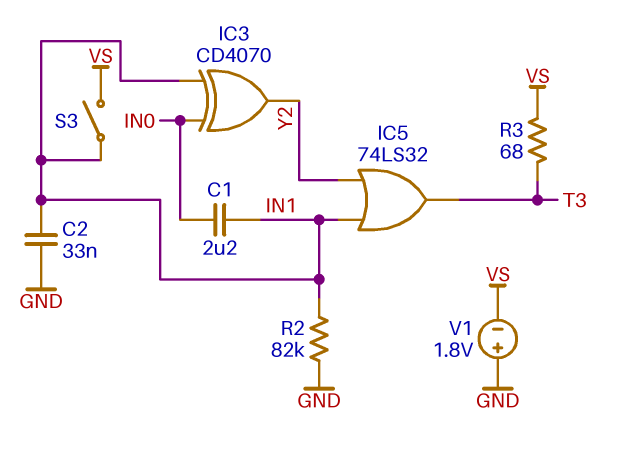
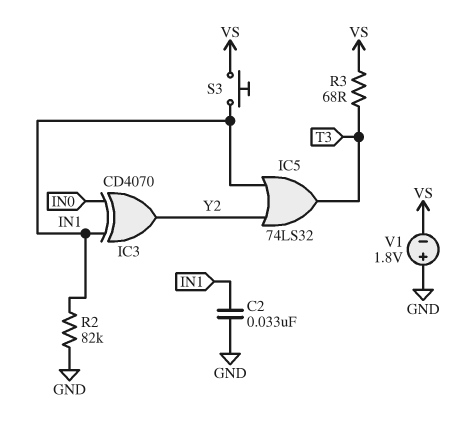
C1: 2.2uF (IN0, IN1) -> none
S3: switch (IN1, VS) -> button (IN1, VS)

